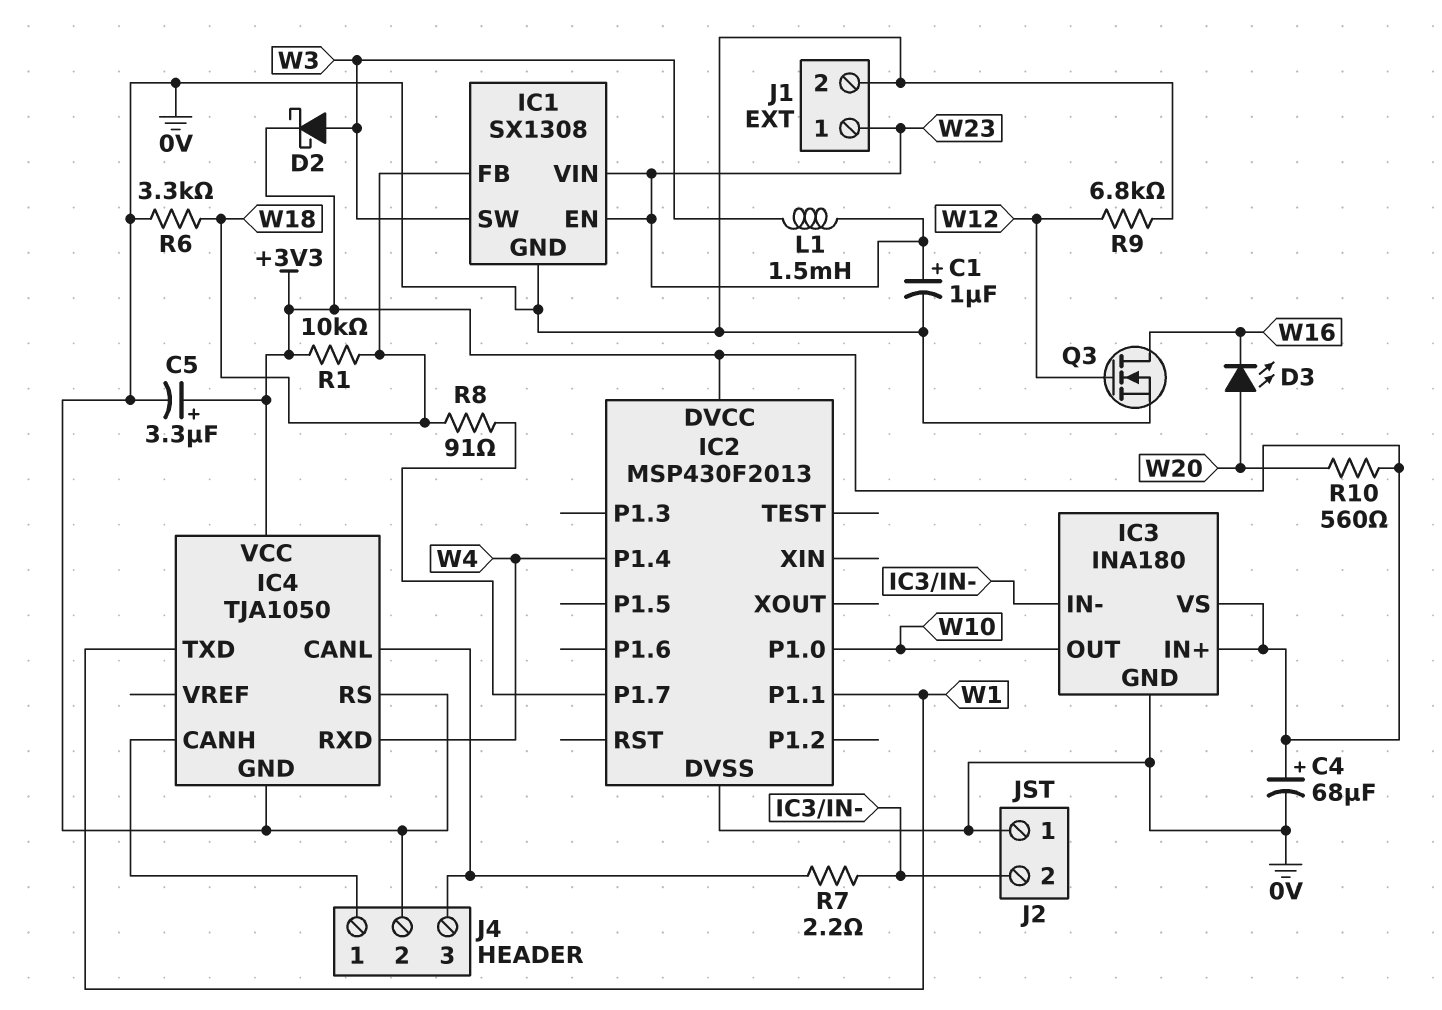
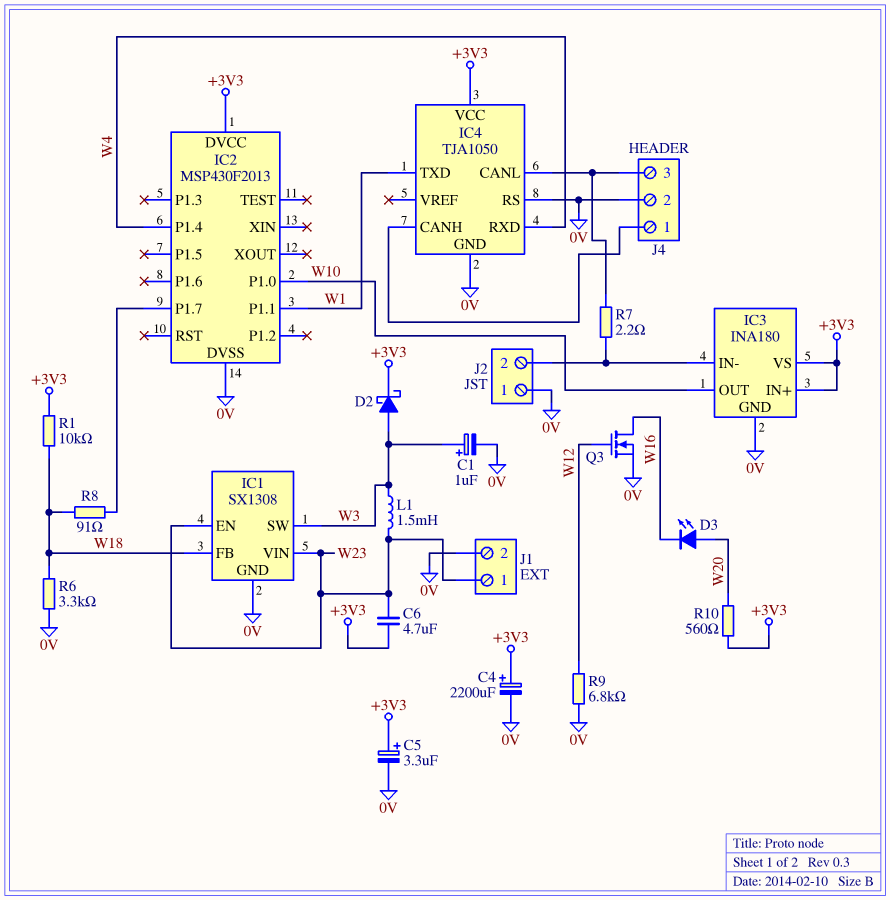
C1: 1uF (plus W23, minus 0V) -> 1uF (plus W3, minus 0V)
C4: 68uF (plus +3V3, minus 0V) -> 2200uF (plus +3V3, minus 0V)
C6: none -> 4.7uF (+3V3, W23)

